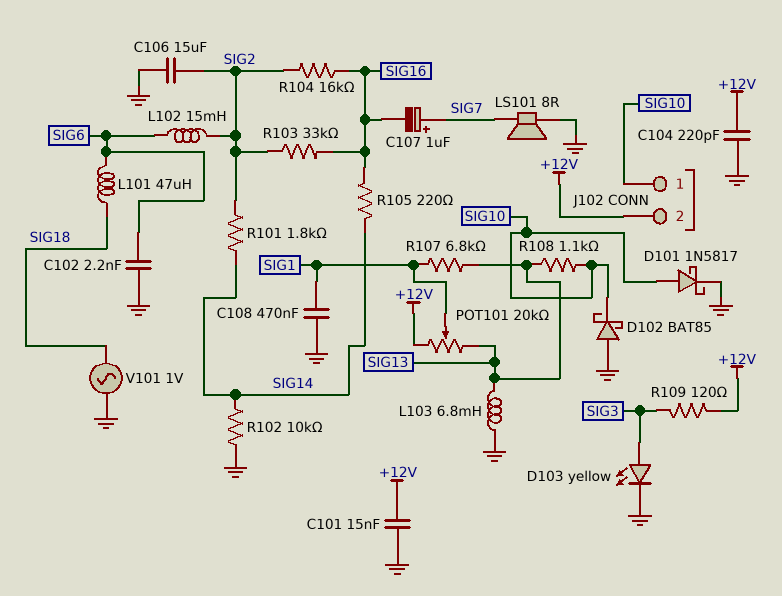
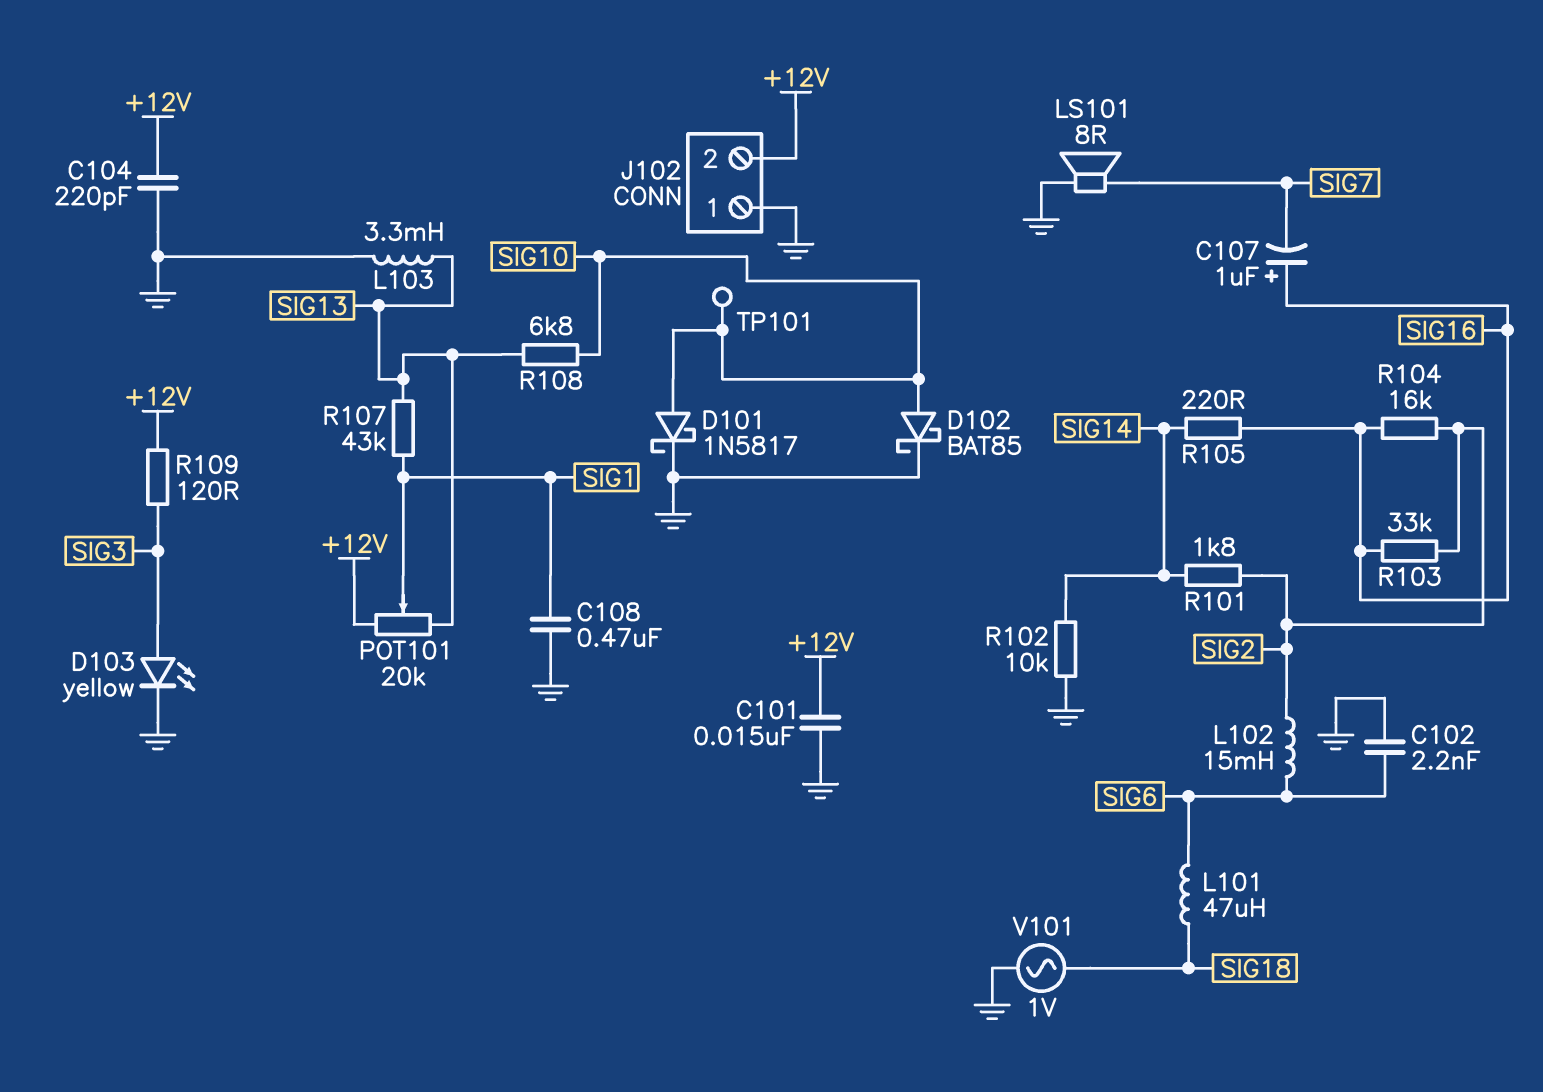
C106: 15uF (GND, SIG2) -> none
C107: 1uF (plus SIG7, minus SIG16) -> 1uF (plus SIG16, minus SIG7)
D102: schottky BAT85 (A GND, K SIG10) -> schottky BAT85 (A SIG10, K GND)
J102 pin 1: SIG10 -> GND
L103: 6.8mH (GND, SIG13) -> 3.3mH (GND, SIG13)
R107: 6.8k (SIG1, SIG13) -> 43k (SIG1, SIG13)
R108: 1.1k (SIG10, SIG13) -> 6.8k (SIG10, SIG13)
TP101: none -> test point (SIG10)

